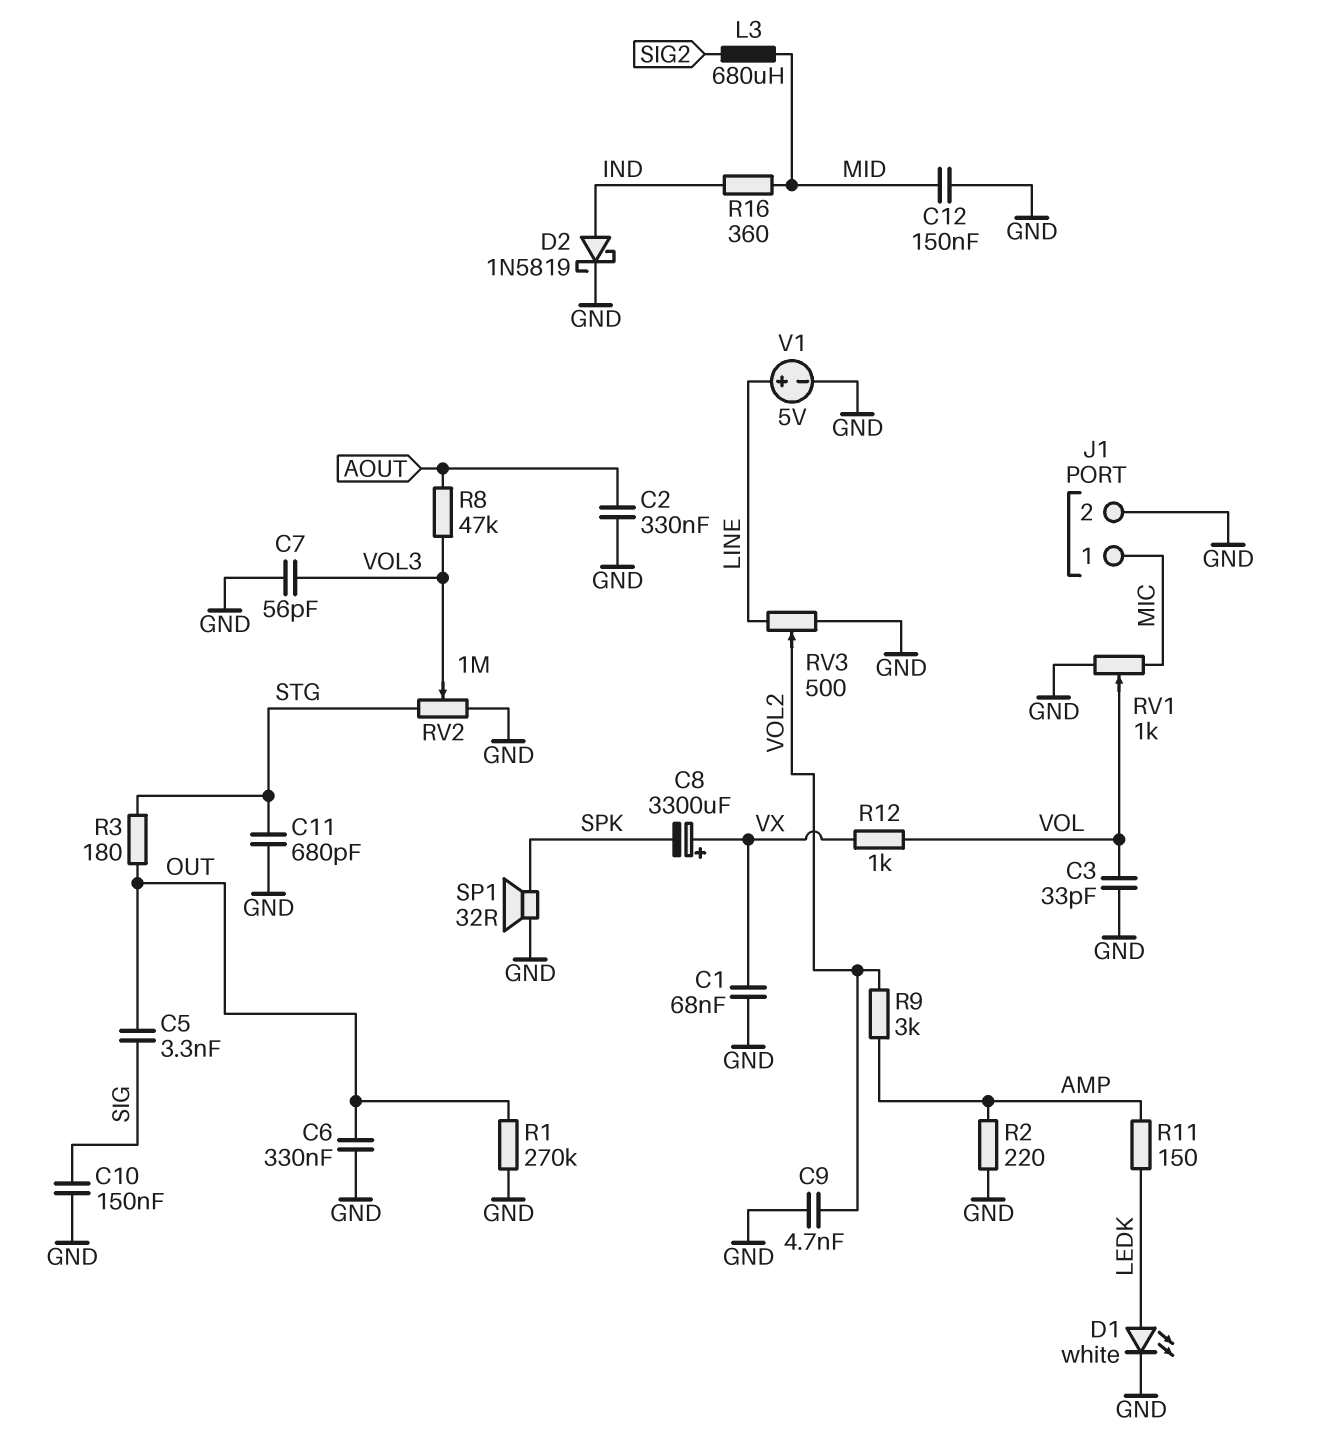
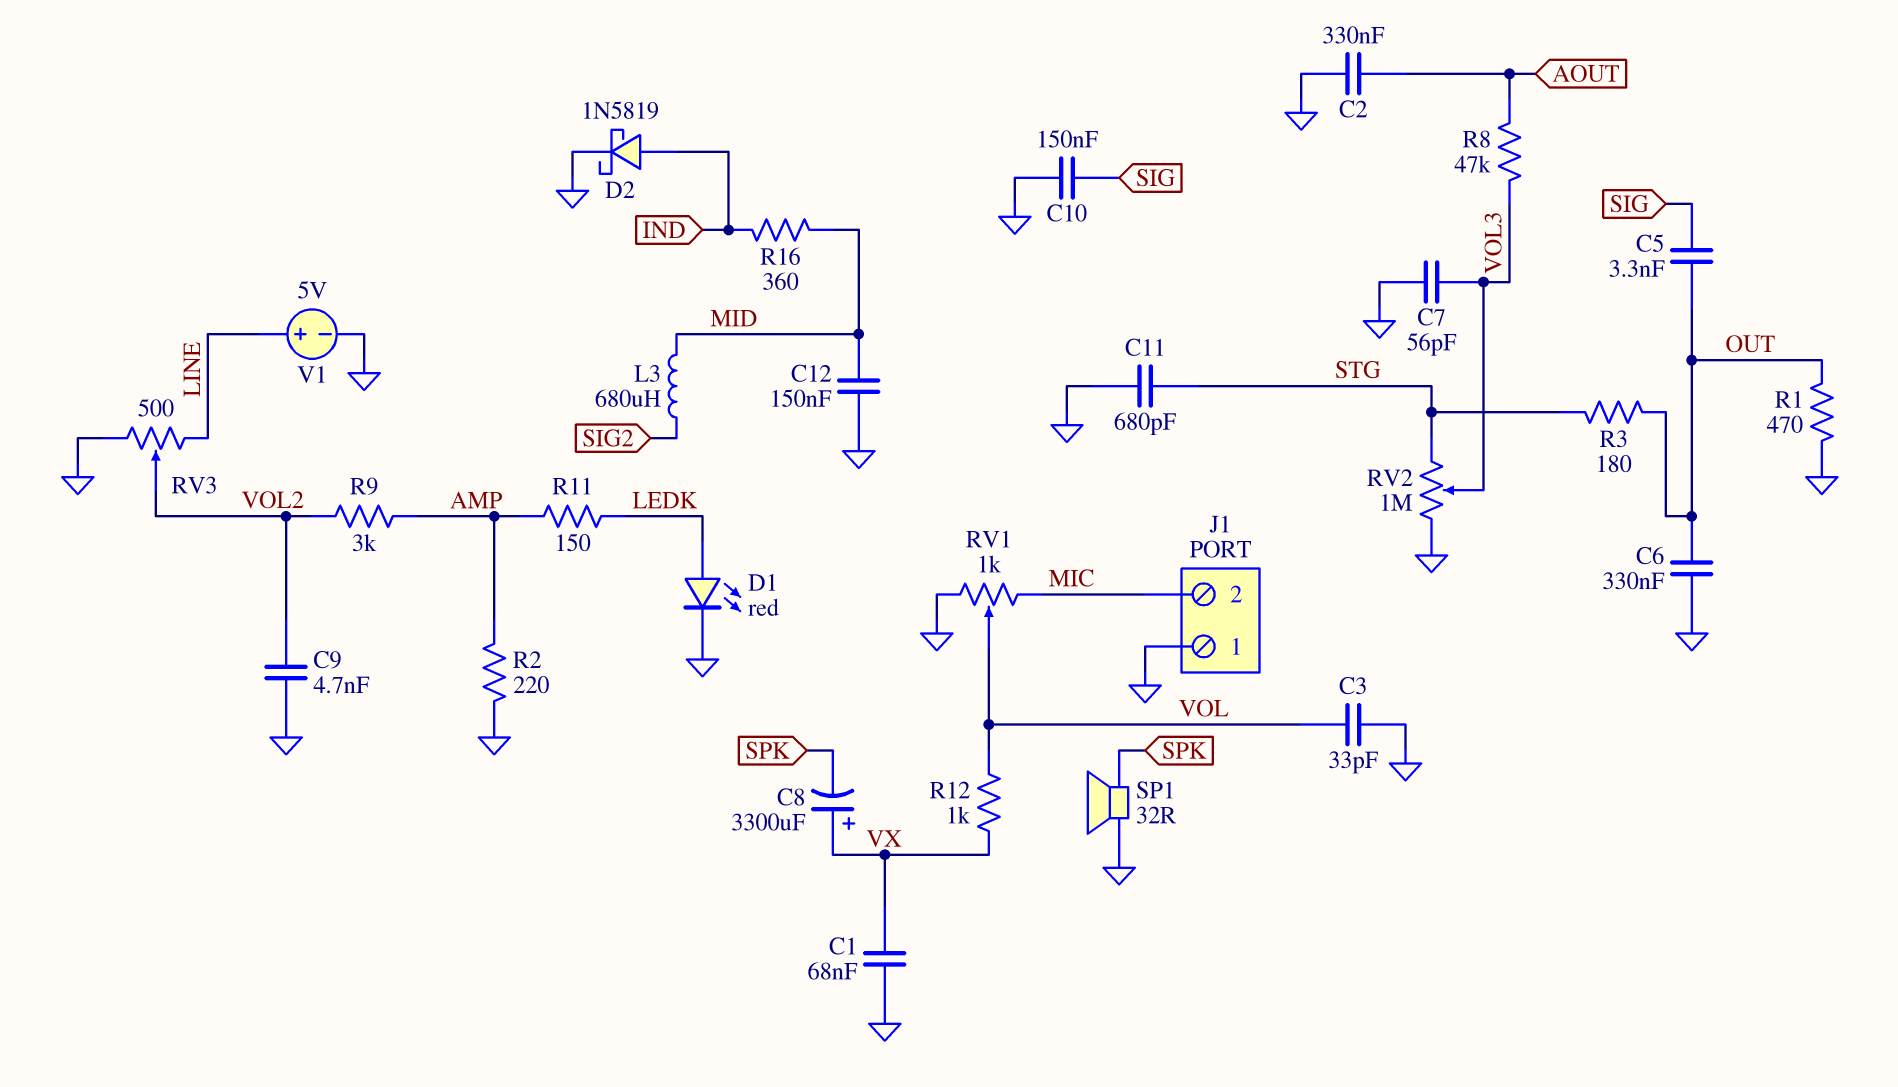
D1: LED white (A LEDK, K GND) -> LED red (A LEDK, K GND)
J1 pin 1: MIC -> GND
J1 pin 2: GND -> MIC
R1: 270k (GND, OUT) -> 470 (GND, OUT)

